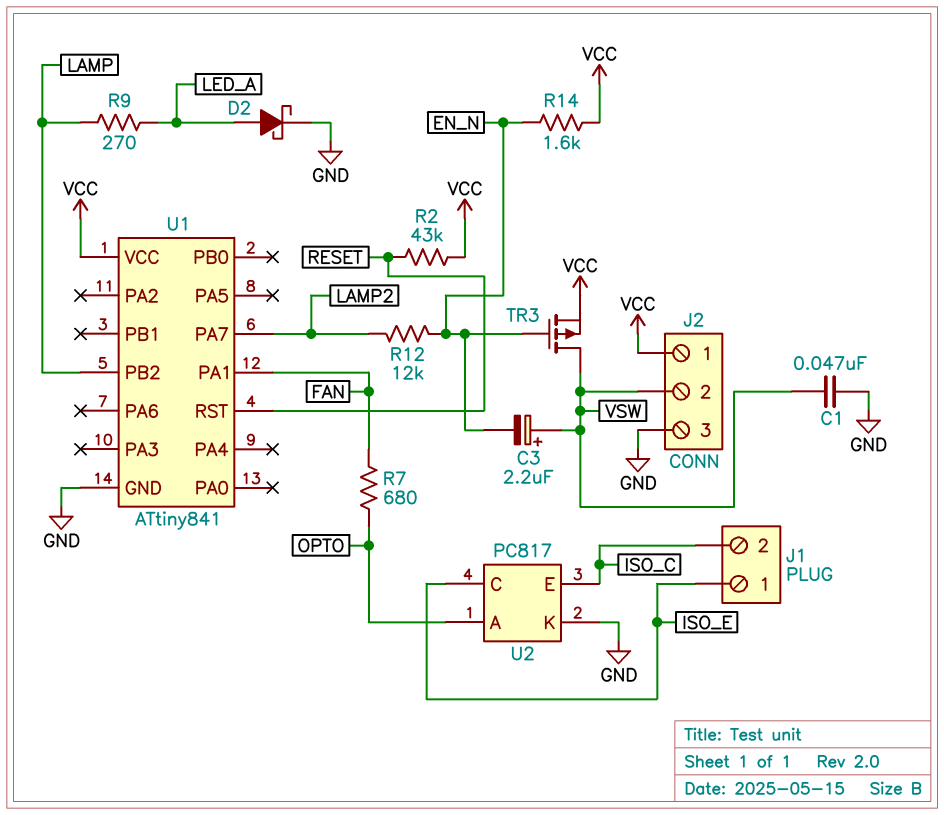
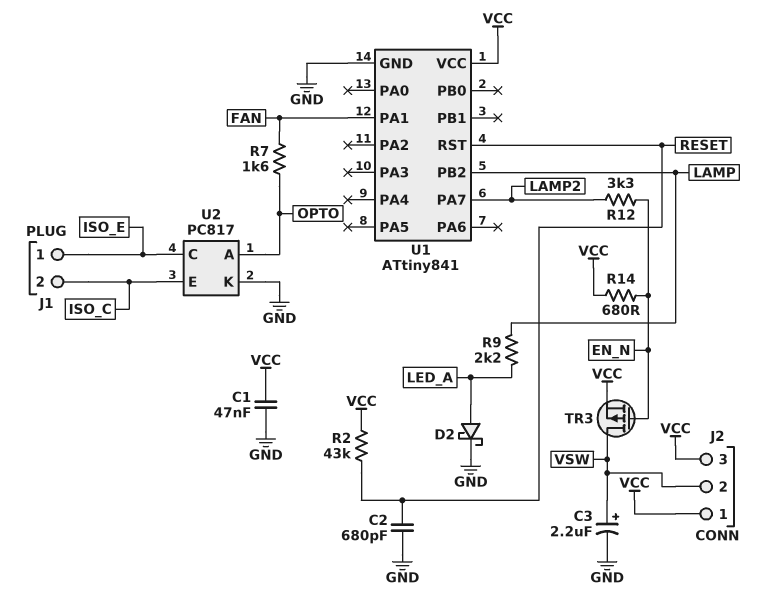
C1: 47nF (GND, VSW) -> 47nF (GND, VCC)
C2: none -> 680pF (GND, RESET)
C3: 2.2uF (plus VSW, minus EN_N) -> 2.2uF (plus VSW, minus GND)
J2 pin 3: GND -> VCC
R7: 680 (FAN, OPTO) -> 1.6k (FAN, OPTO)
R9: 270 (LAMP, LED_A) -> 2.2k (LAMP, LED_A)
R12: 12k (EN_N, LAMP2) -> 3.3k (EN_N, LAMP2)
R14: 1.6k (EN_N, VCC) -> 680 (EN_N, VCC)

